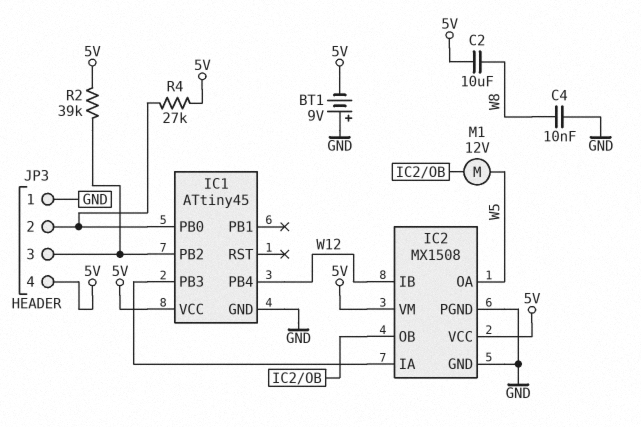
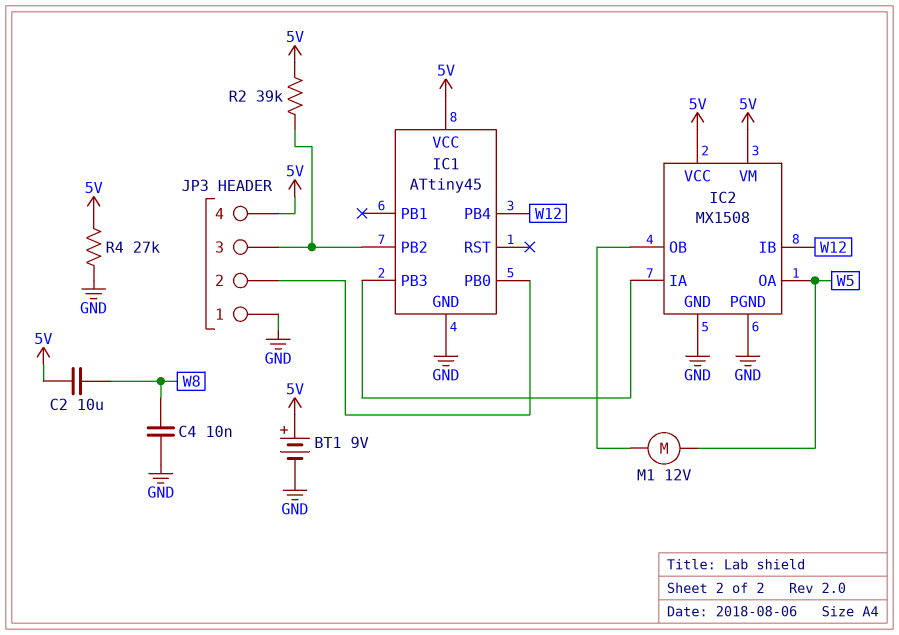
BT1: 9V (plus GND, minus 5V) -> 9V (plus 5V, minus GND)
R4: 27k (5V, IC1/PB0) -> 27k (5V, GND)

